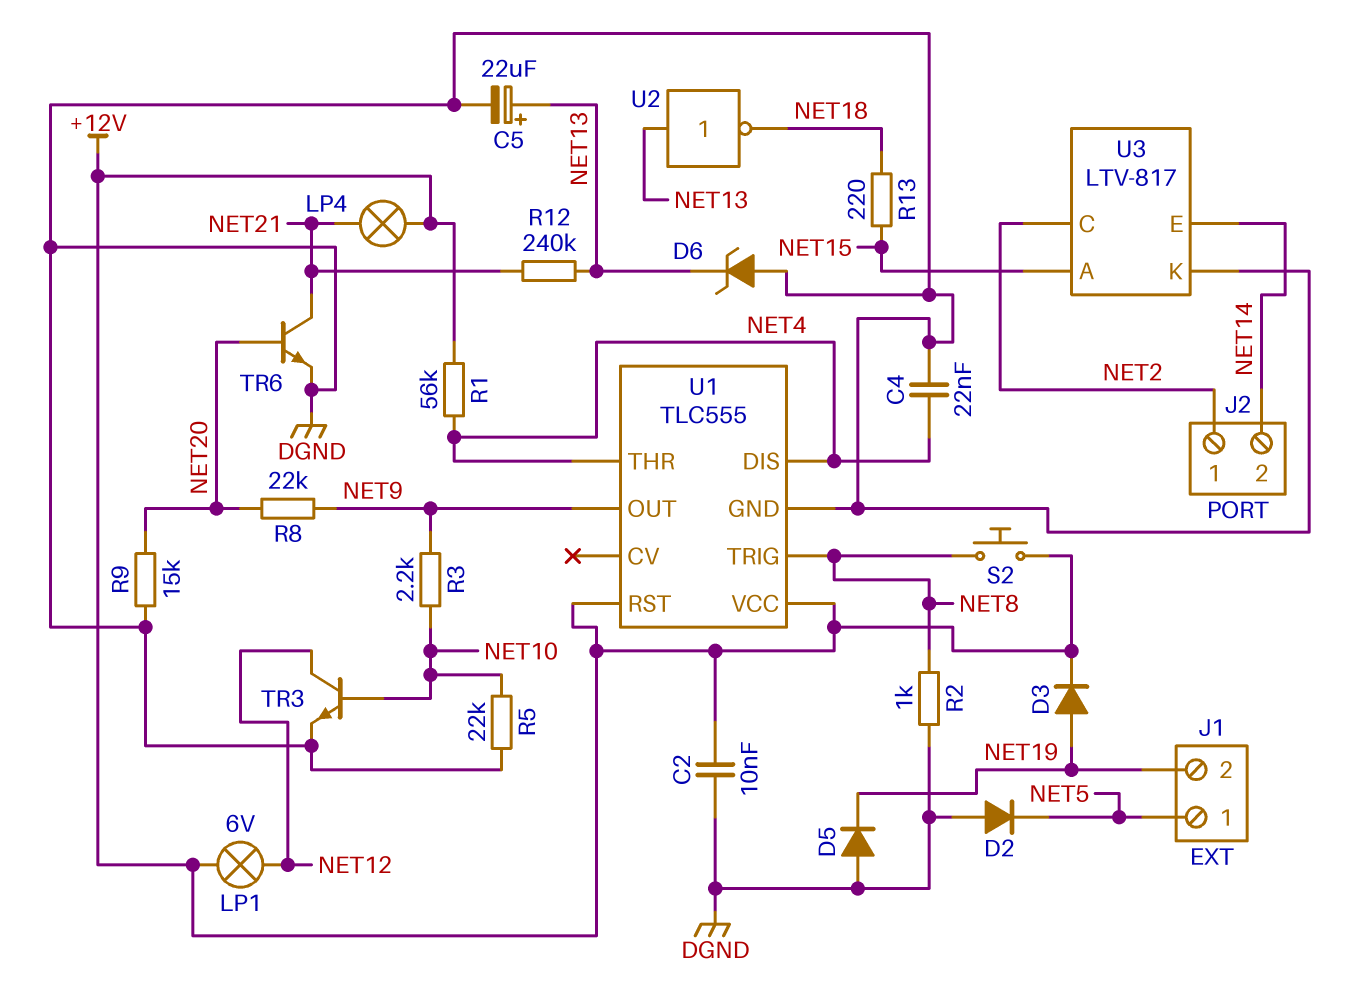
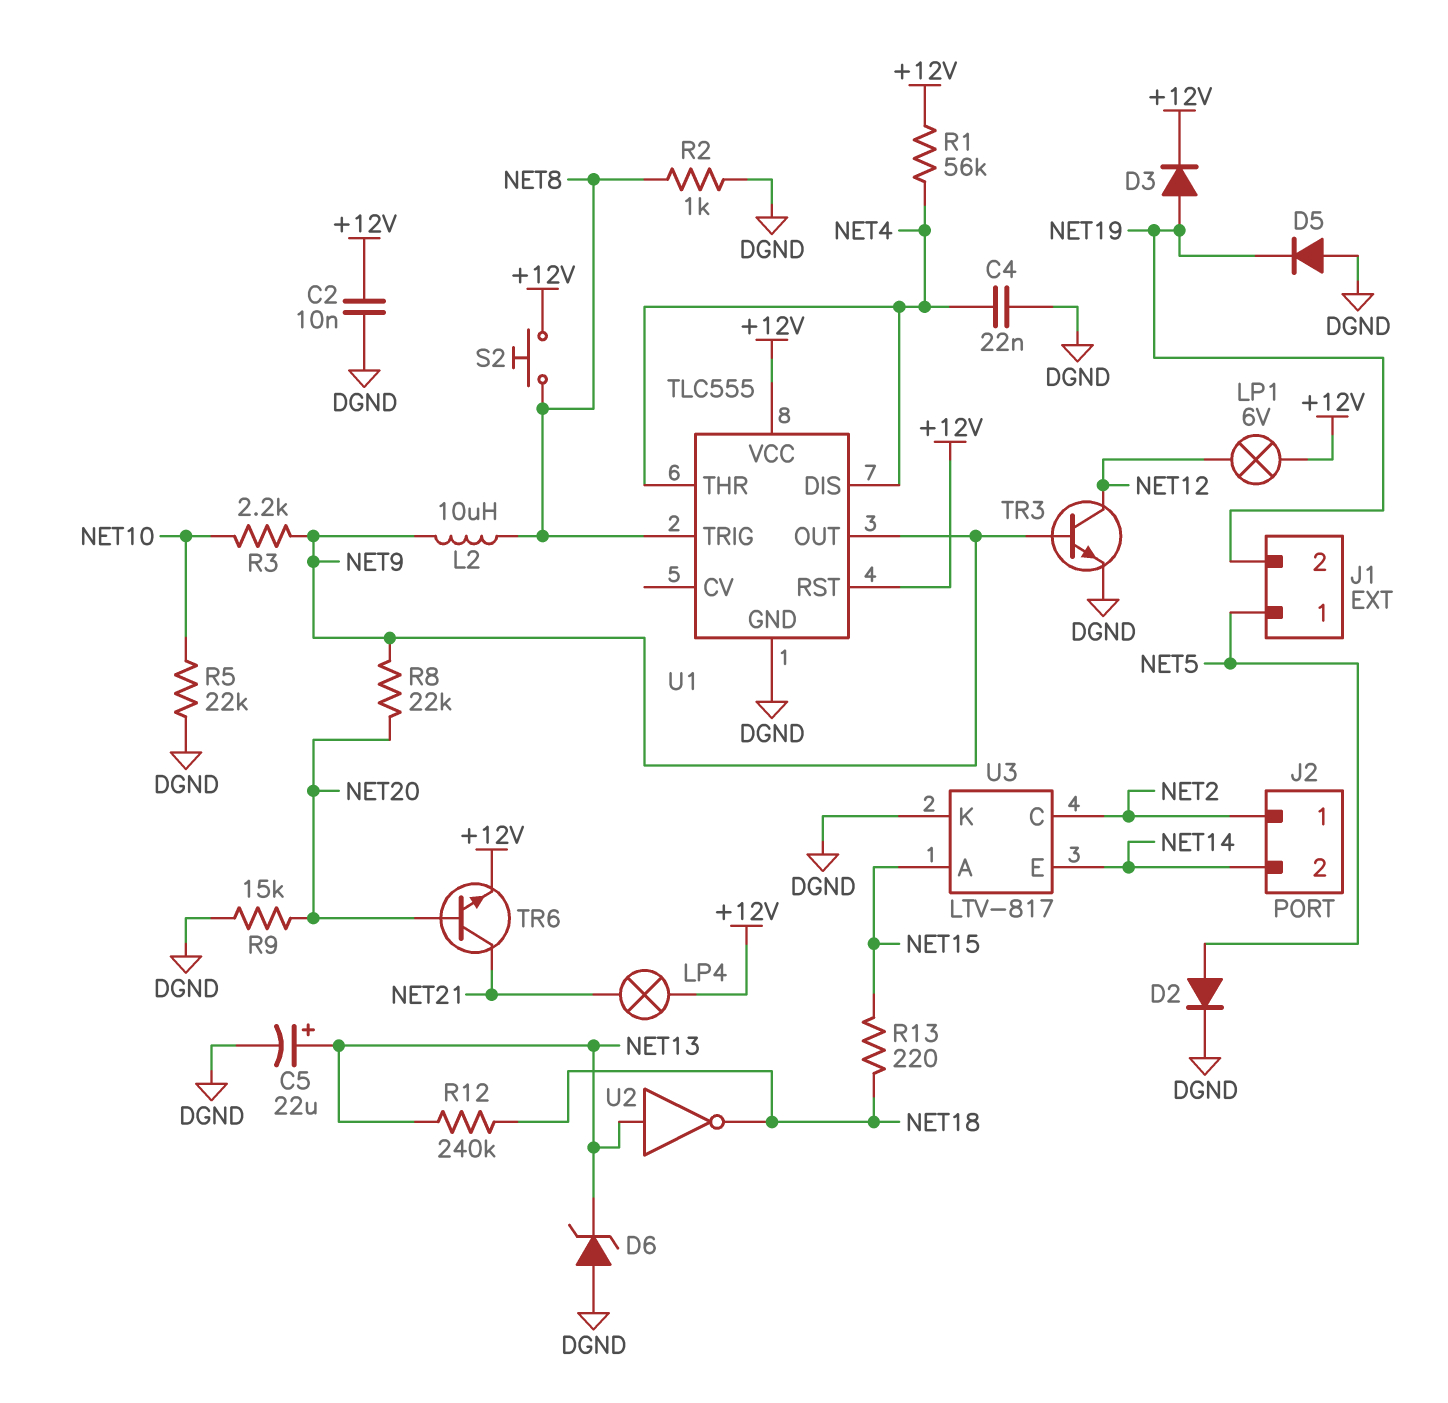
D2: diode (A DGND, K NET5) -> diode (A NET5, K DGND)
L2: none -> 10uH (NET8, NET9)
R12: 240k (NET13, NET21) -> 240k (NET13, NET18)
TR3: NPN (B NET10, C NET12, E DGND) -> NPN (B NET9, C NET12, E DGND)
TR6: NPN (B NET20, C NET21, E DGND) -> NPN (B NET20, C NET21, E +12V)

